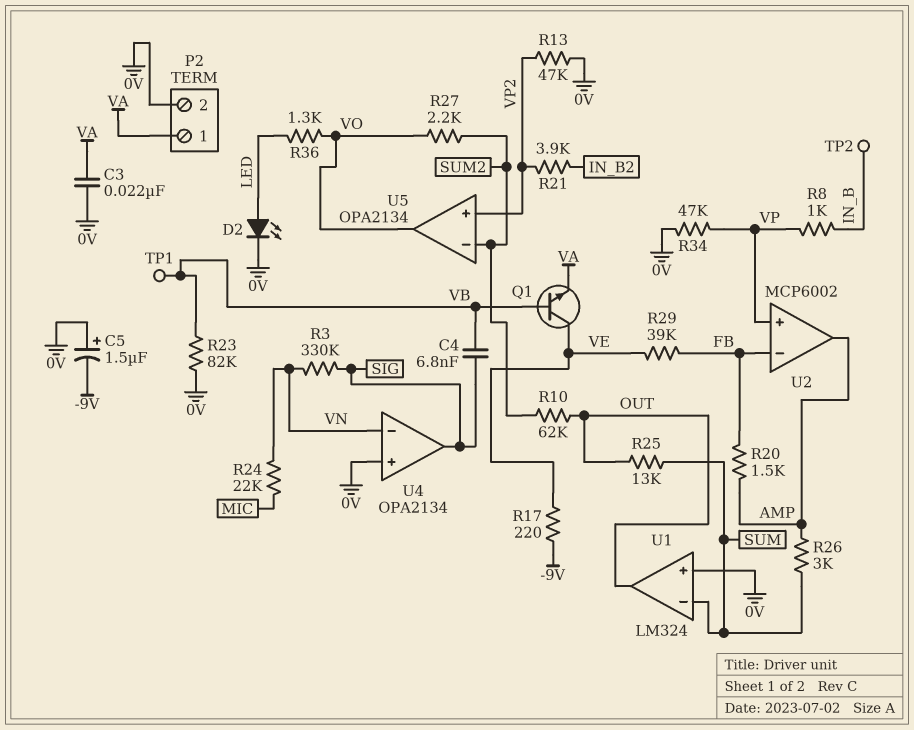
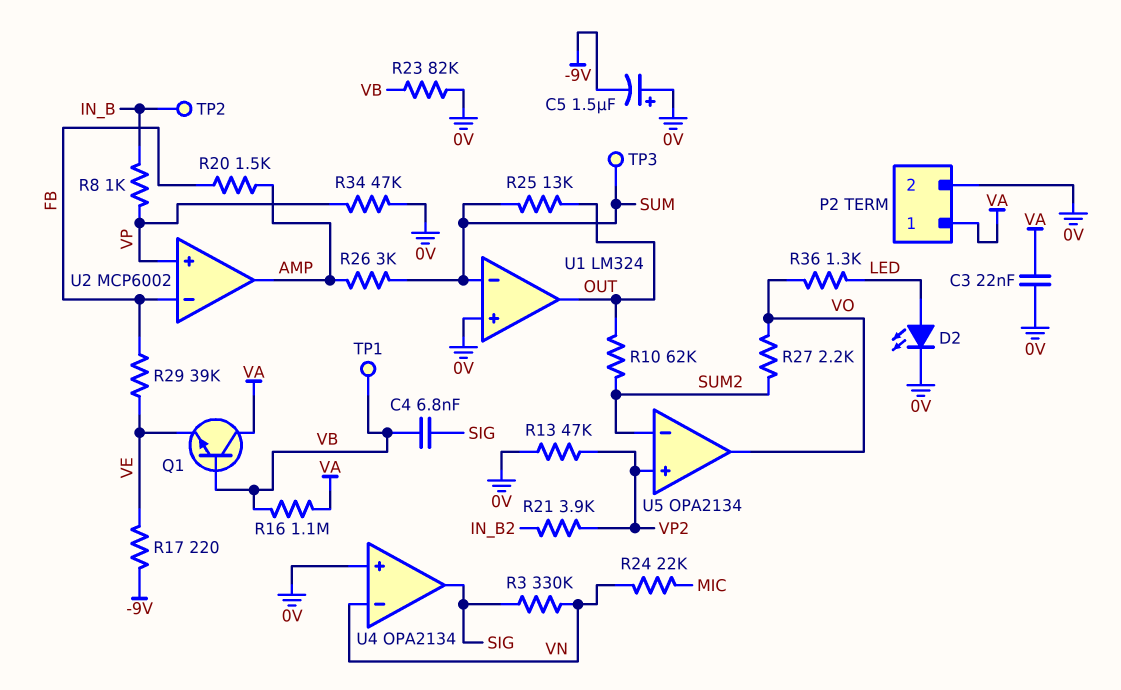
Q1: NPN (B VB, C VE, E VA) -> NPN (B VB, C VA, E VE)
R16: none -> 1.1M (VA, VB)
TP3: none -> test point (SUM)

